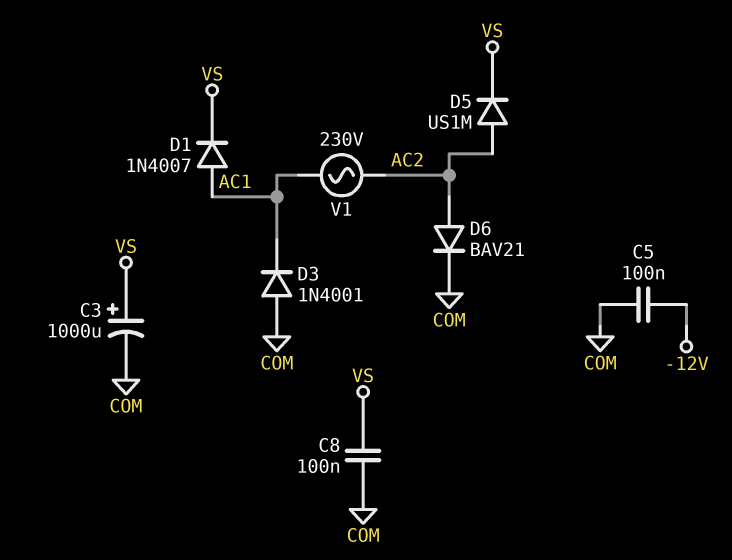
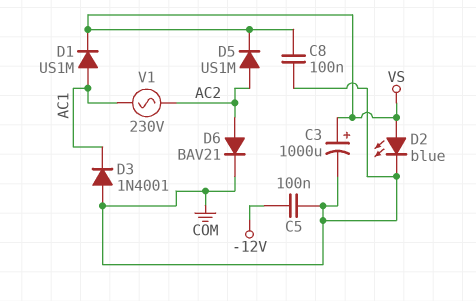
D1: diode 1N4007 (A AC1, K VS) -> diode US1M (A AC1, K VS)
D2: none -> LED blue (A VS, K COM)

